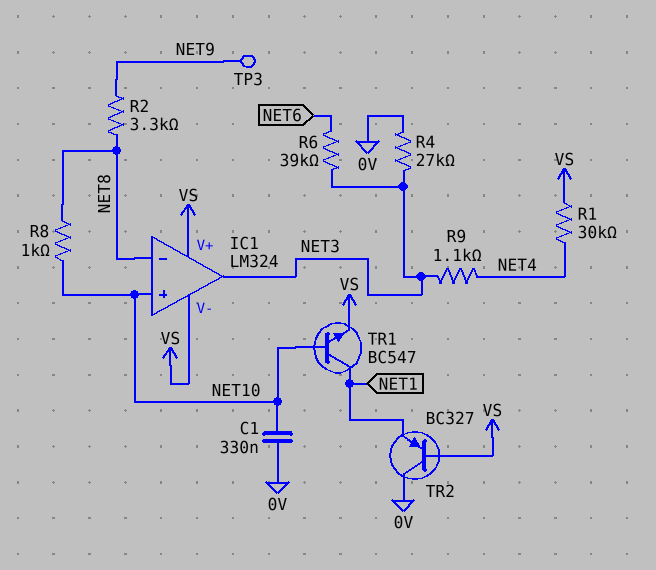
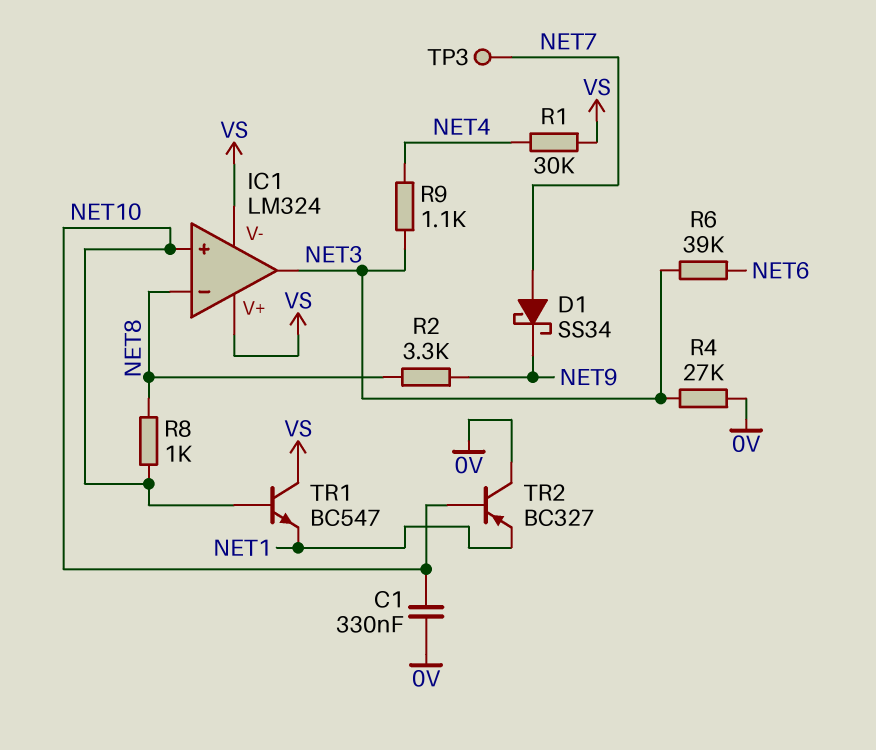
D1: none -> schottky SS34 (A NET7, K NET9)
TP3: test point (NET9) -> test point (NET7)
TR1: NPN BC547 (B NET10, C NET1, E VS) -> NPN BC547 (B NET10, C VS, E NET1)
TR2: PNP BC327 (B VS, C 0V, E NET1) -> PNP BC327 (B NET10, C 0V, E NET1)

